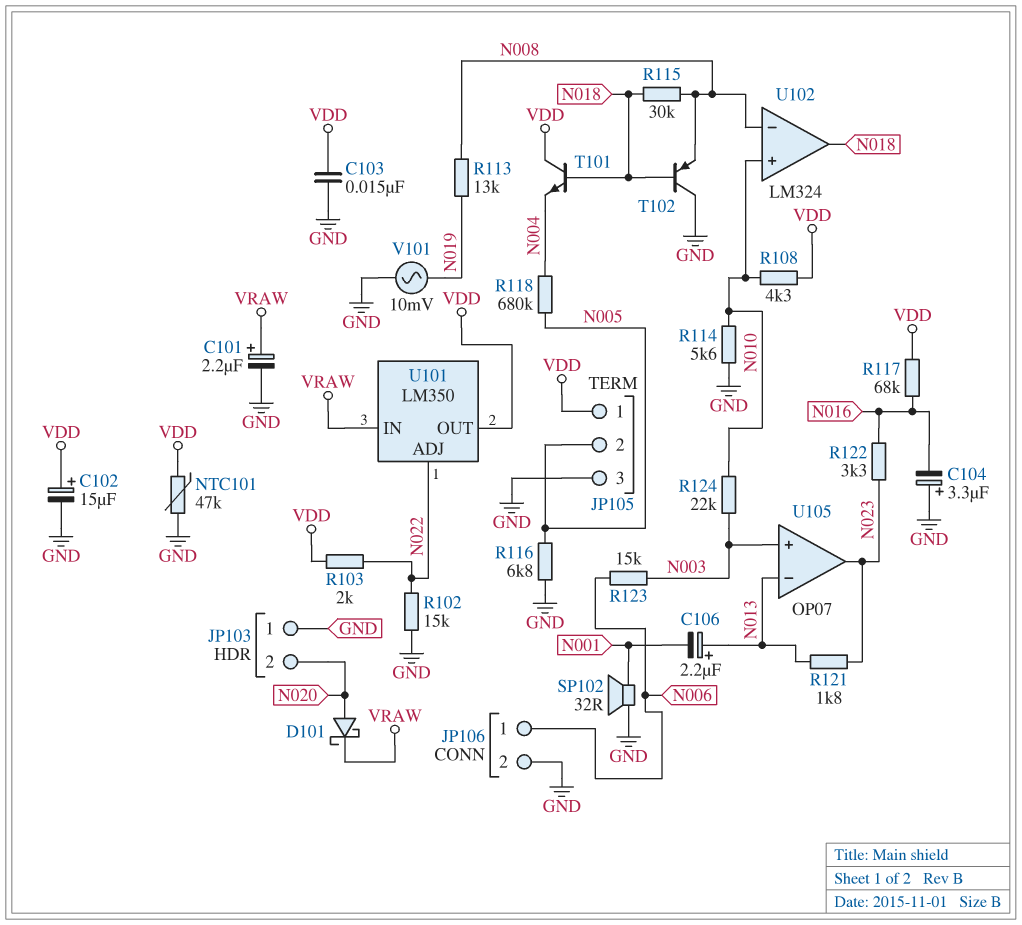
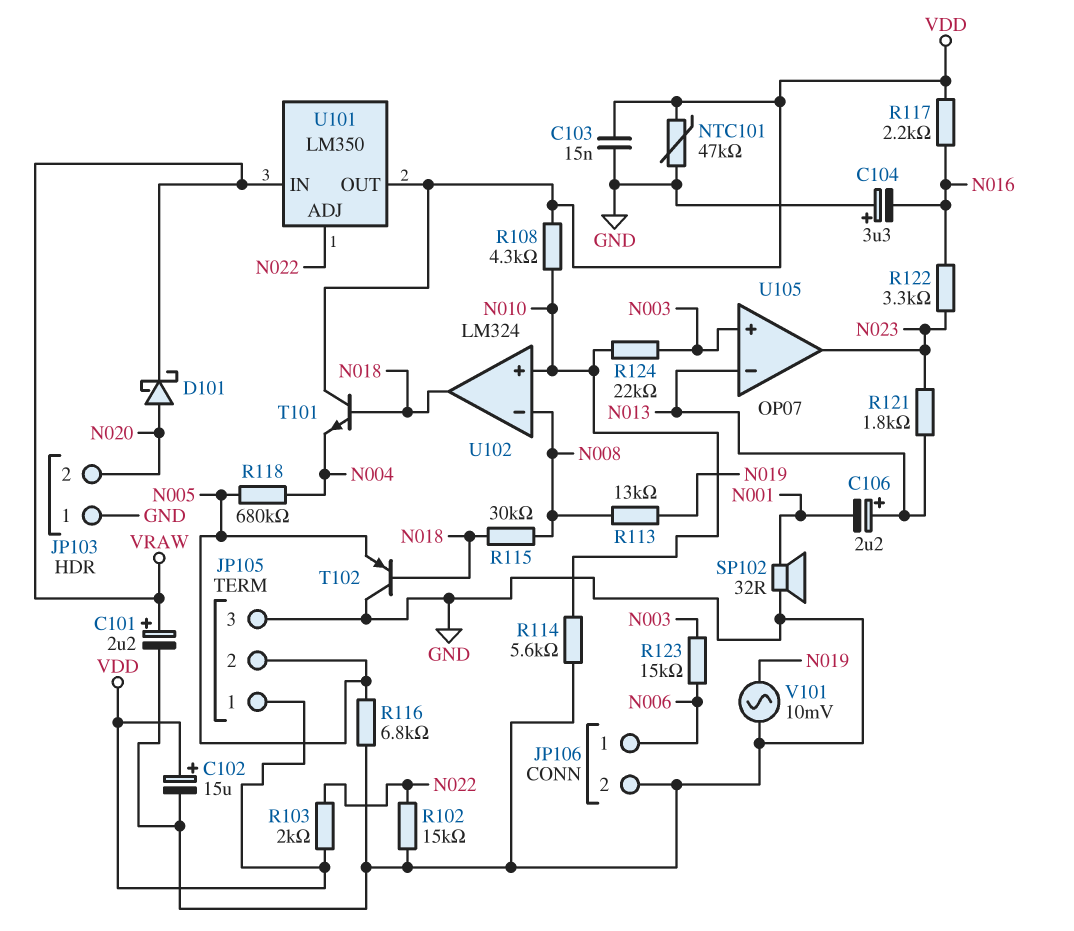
R117: 68k (N016, VDD) -> 2.2k (N016, VDD)
T102: PNP (B N018, C GND, E N008) -> PNP (B N018, C GND, E N005)

